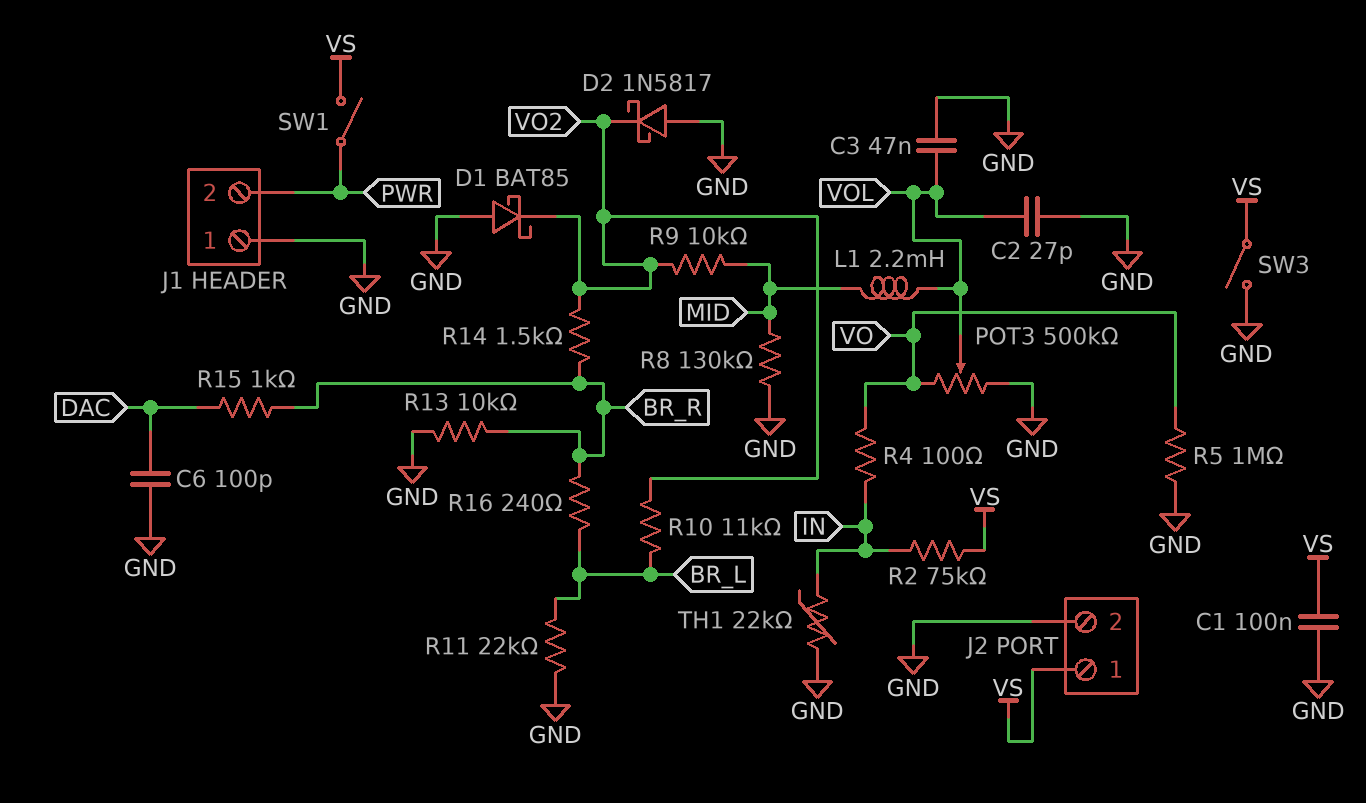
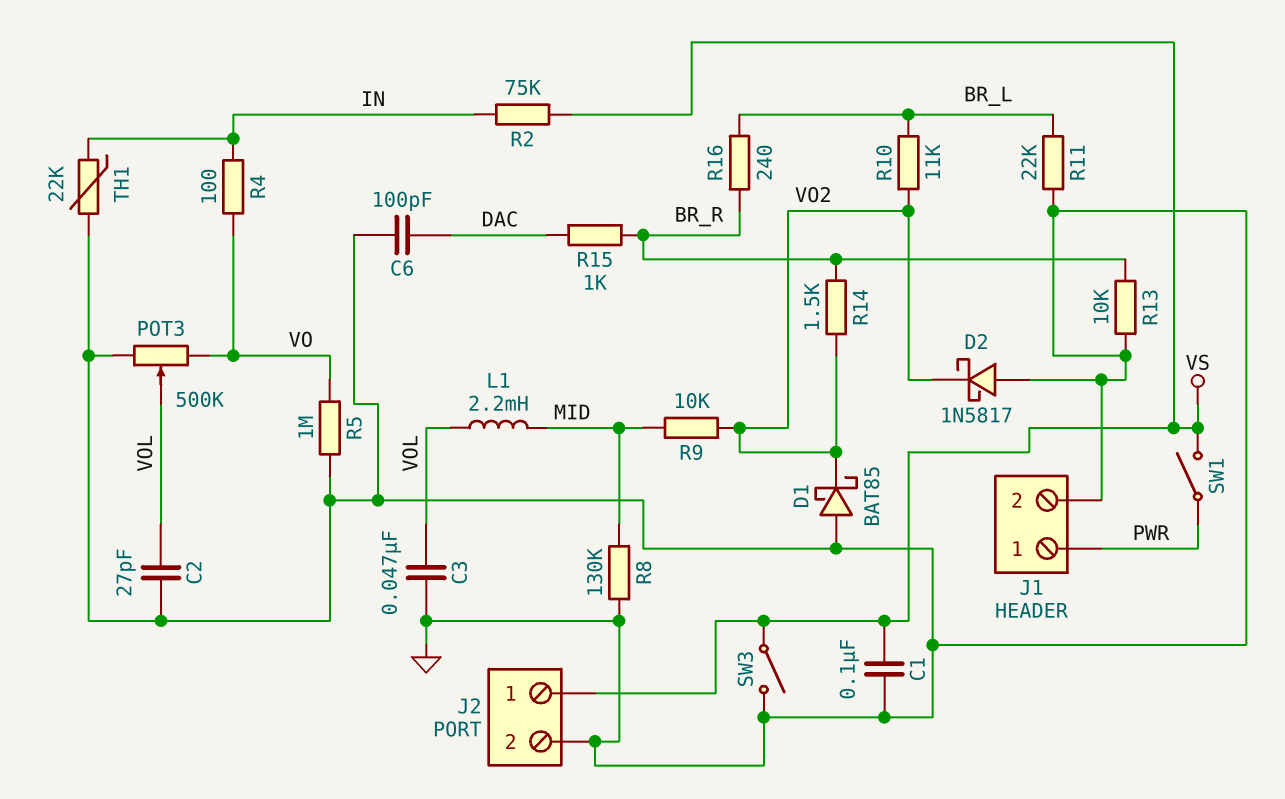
J1 pin 1: GND -> PWR
J1 pin 2: PWR -> GND

